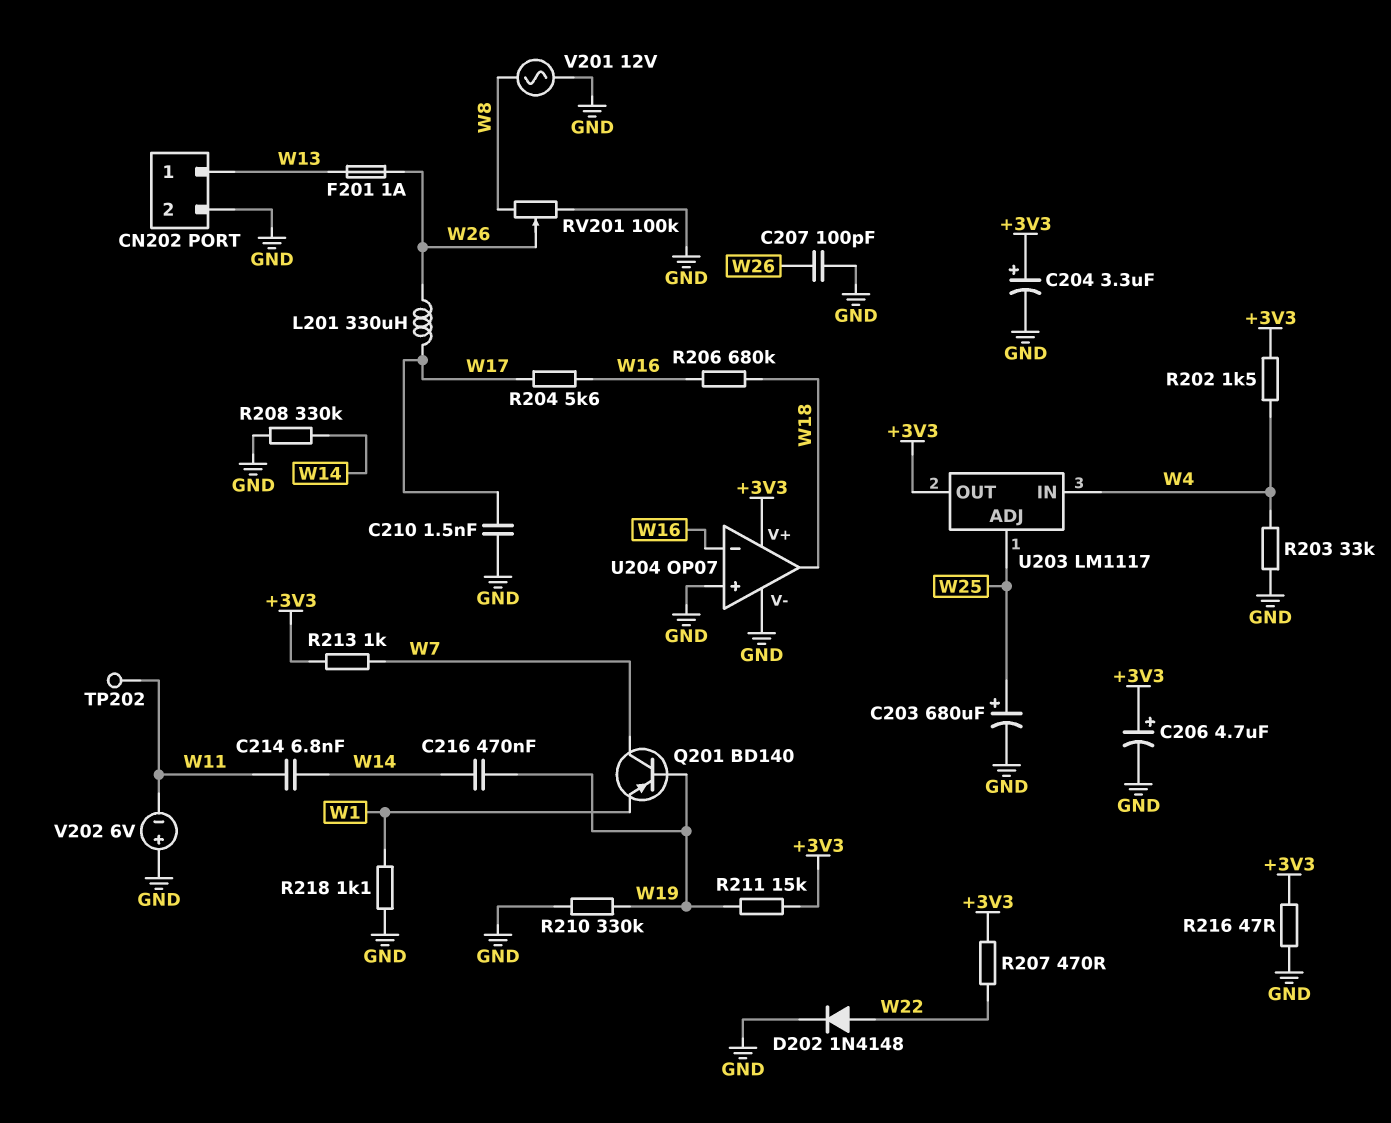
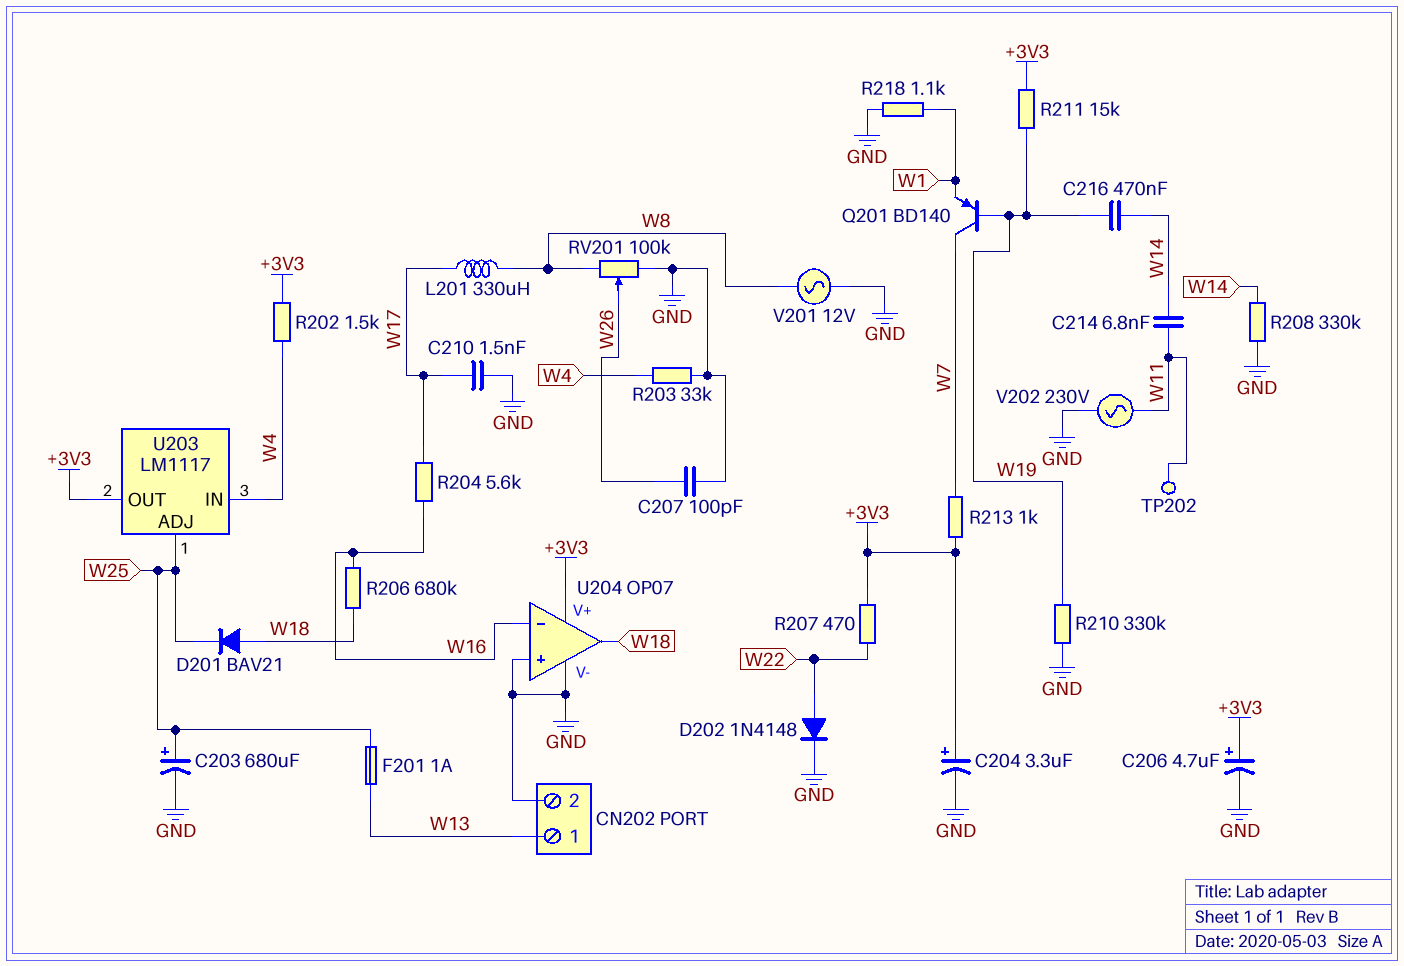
D201: none -> diode BAV21 (A W18, K W25)
F201: 1A (W13, W26) -> 1A (W13, W25)
L201: 330uH (W17, W26) -> 330uH (W8, W17)
R216: 47 (+3V3, GND) -> none
V202: 6V (plus GND, minus W11) -> AC 230V (GND, W11)

